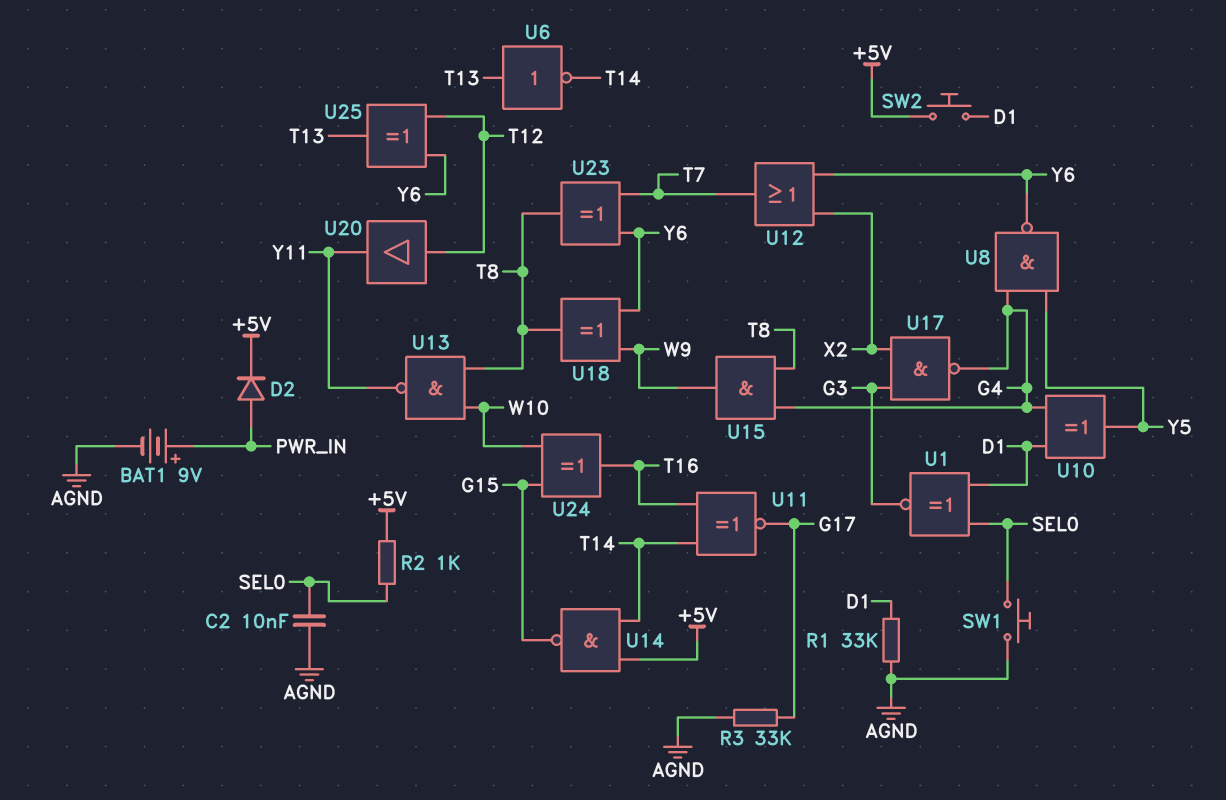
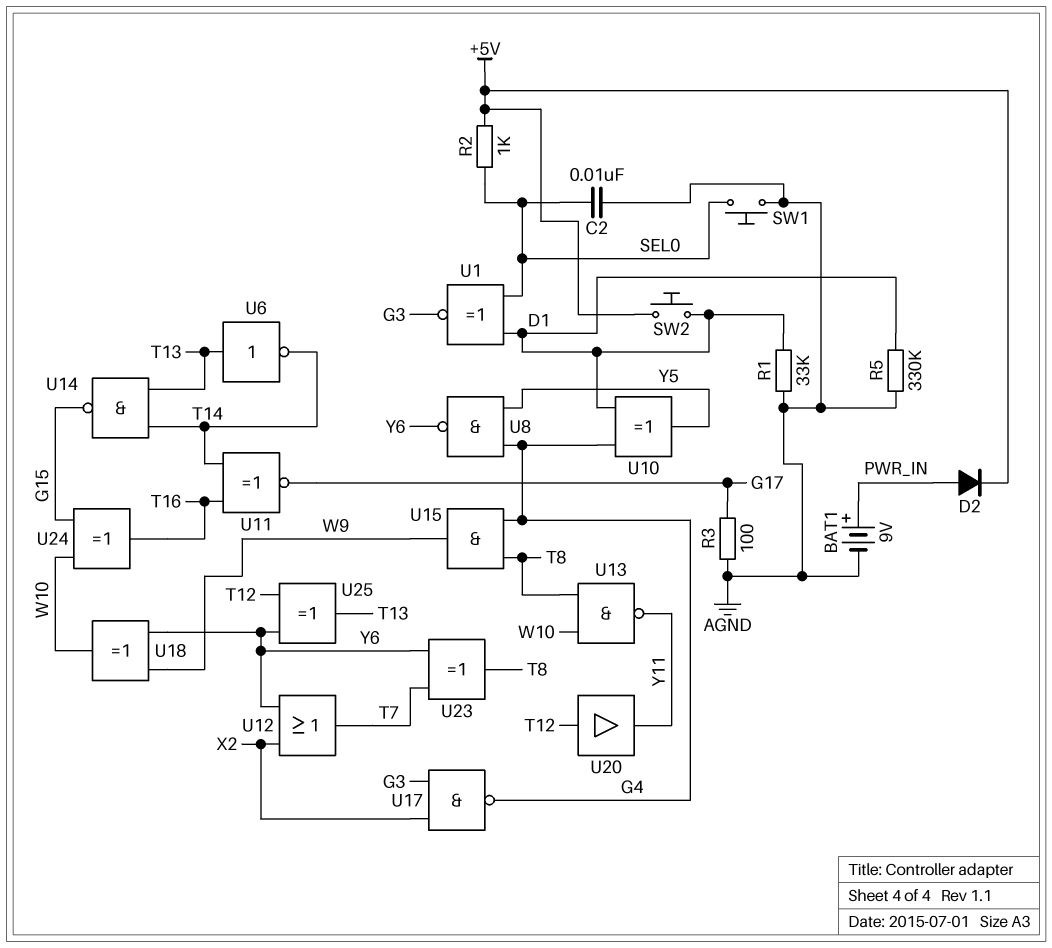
R3: 33k (AGND, G17) -> 100 (AGND, G17)
R5: none -> 330k (AGND, D1)
U14: NAND (in +5V, in T14, out G15) -> NAND (in T13, in T14, out G15)
U18: XOR (in W9, in Y6, out T8) -> XOR (in W9, in Y6, out W10)

